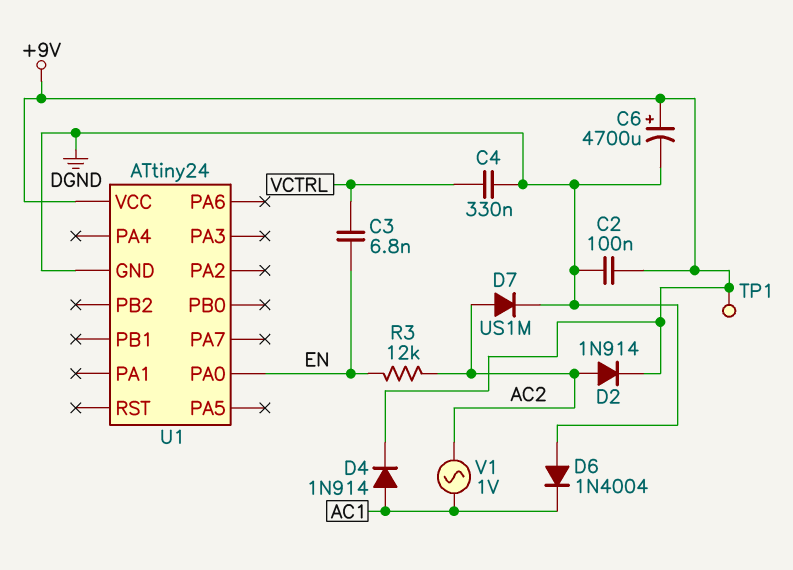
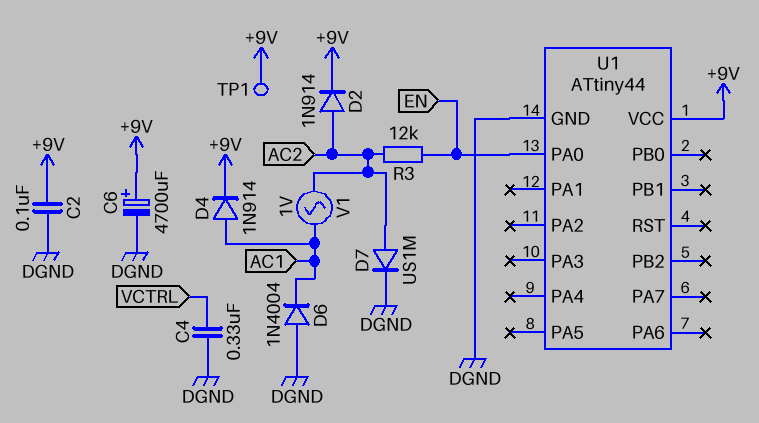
C3: 6.8nF (EN, VCTRL) -> none
U1: ATtiny24 -> ATtiny44

